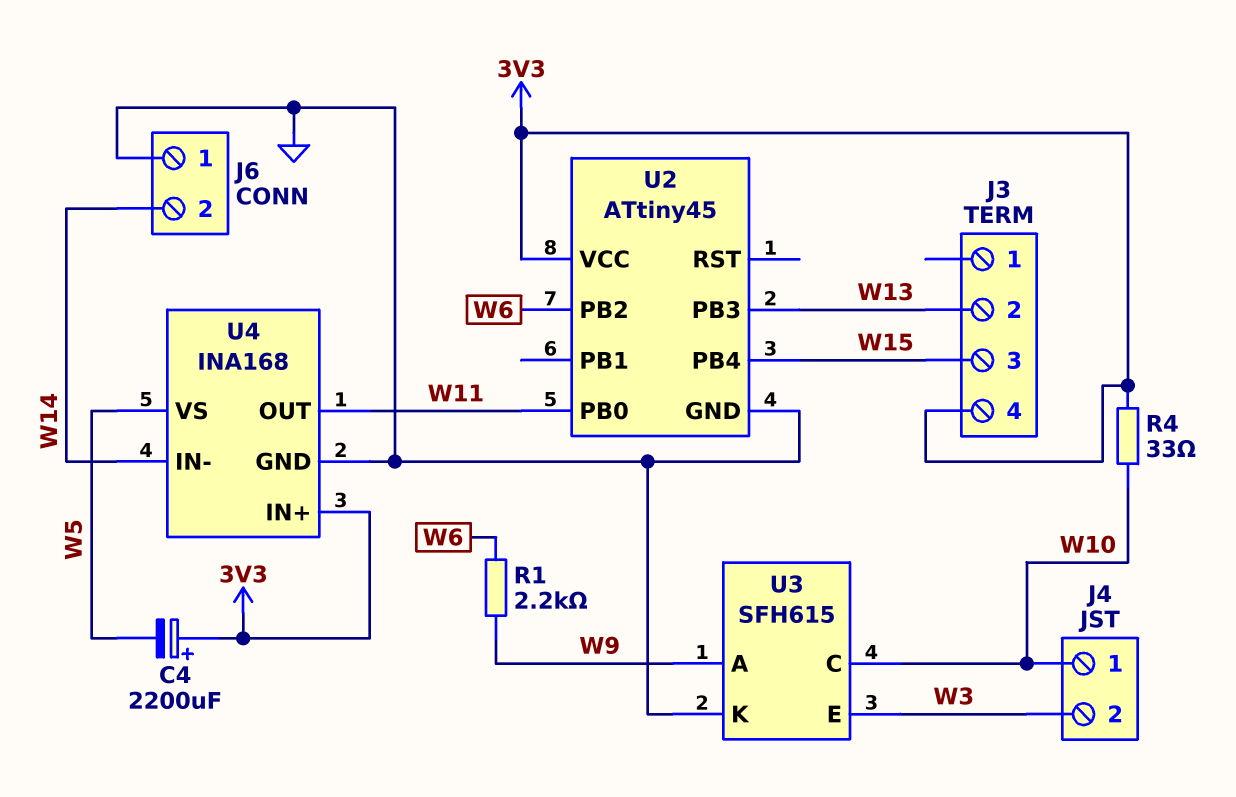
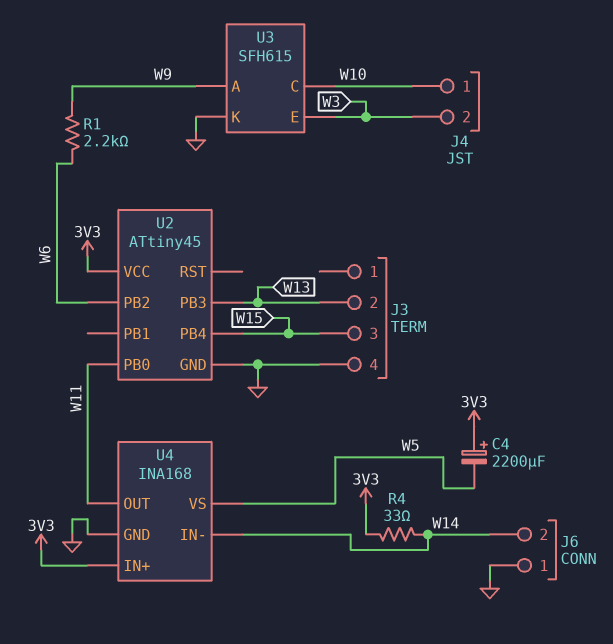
J3 pin 4: 3V3 -> GND
R4: 33 (3V3, W10) -> 33 (3V3, W14)

